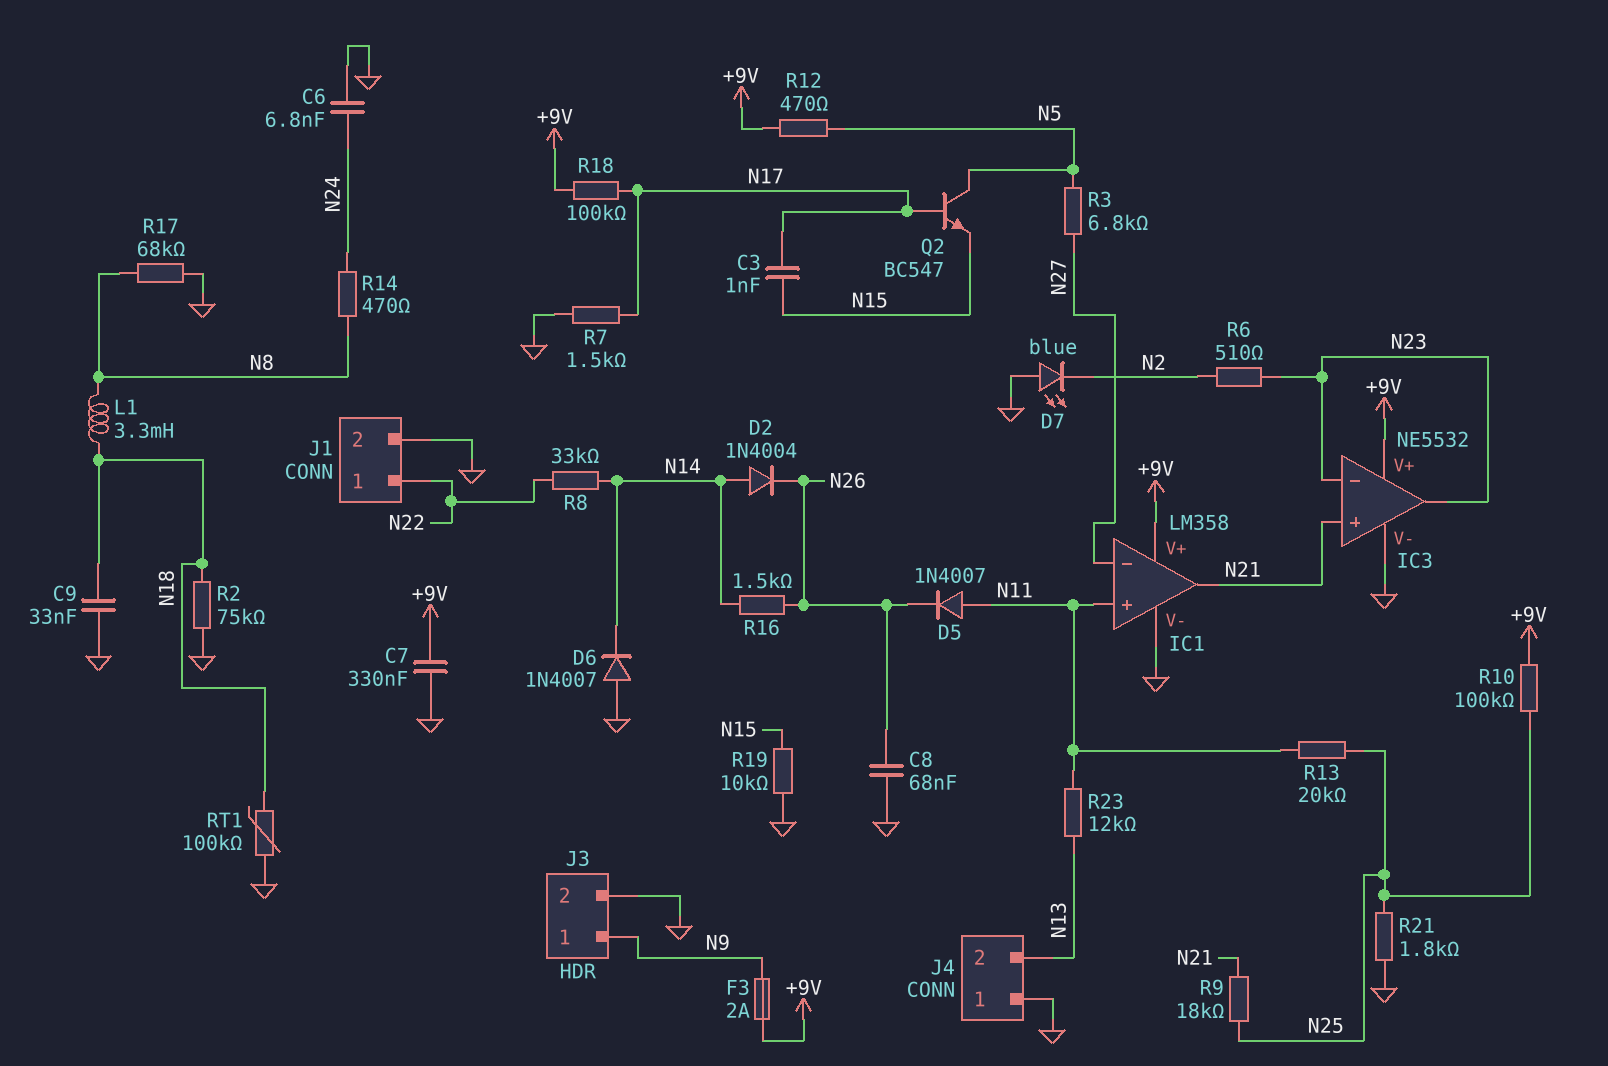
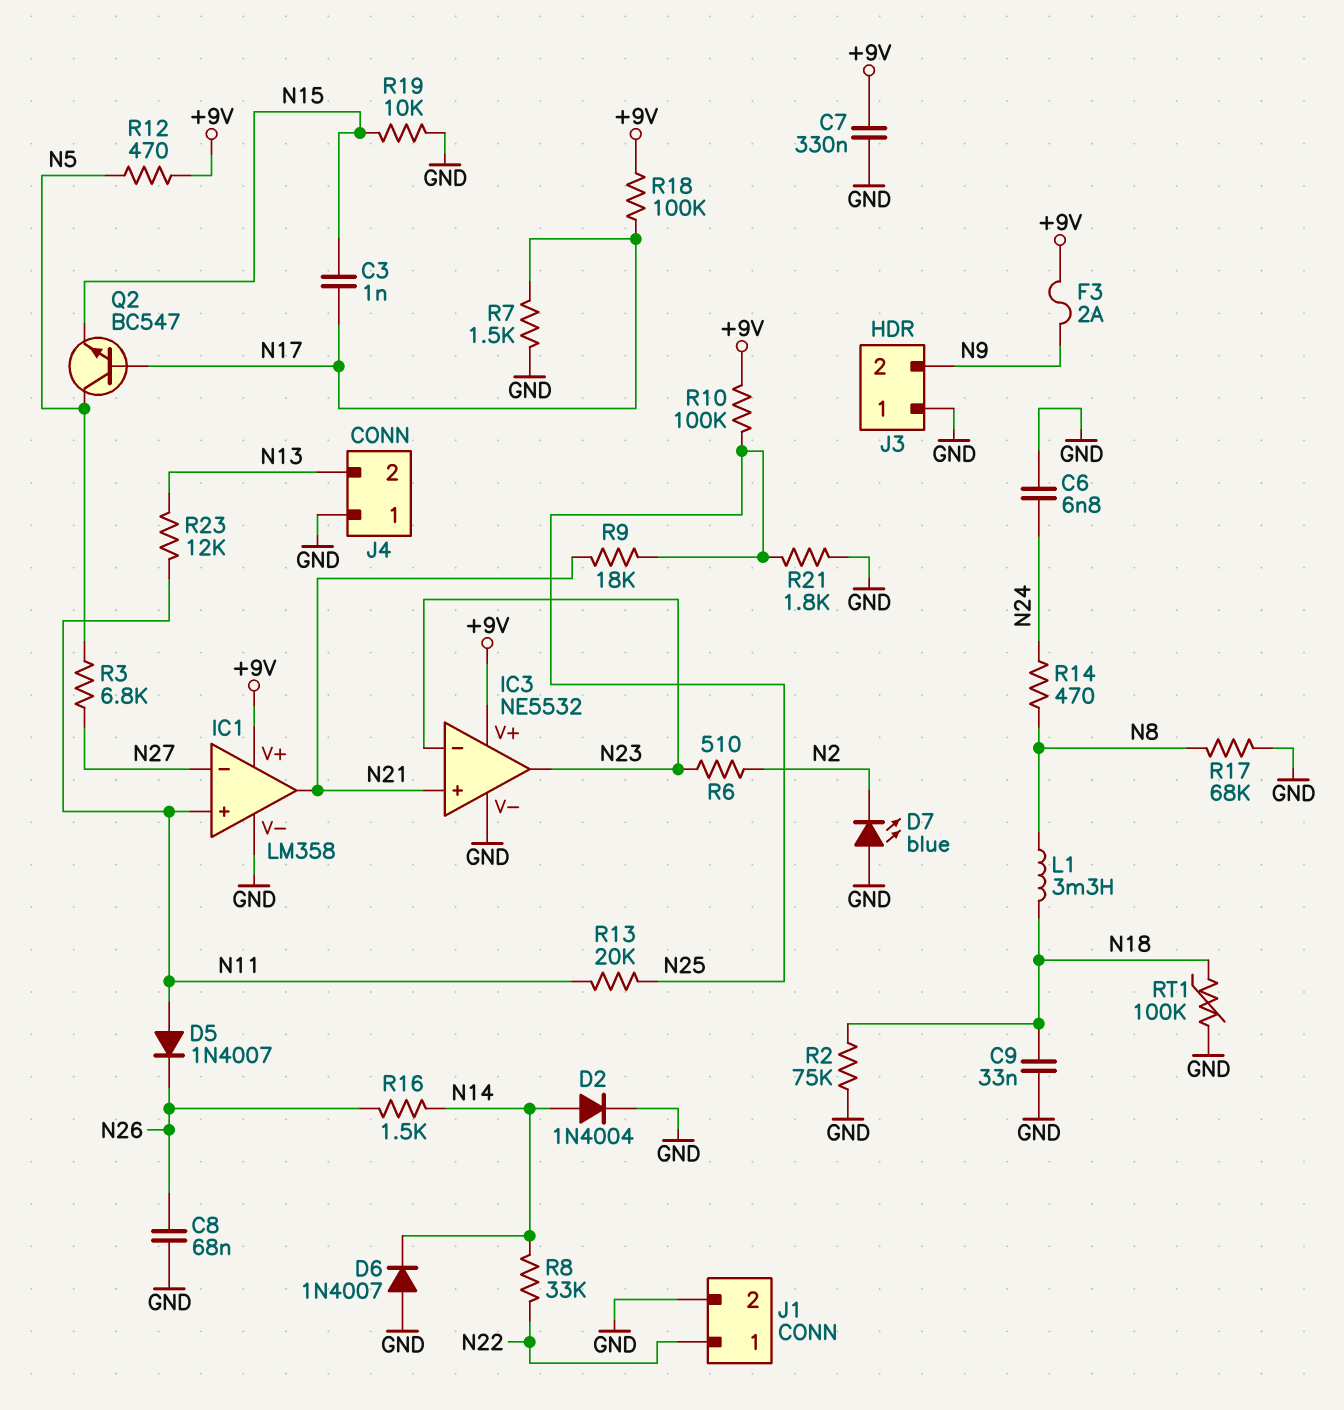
D2: diode 1N4004 (A N14, K N26) -> diode 1N4004 (A N14, K GND)
J3 pin 1: N9 -> GND
J3 pin 2: GND -> N9

